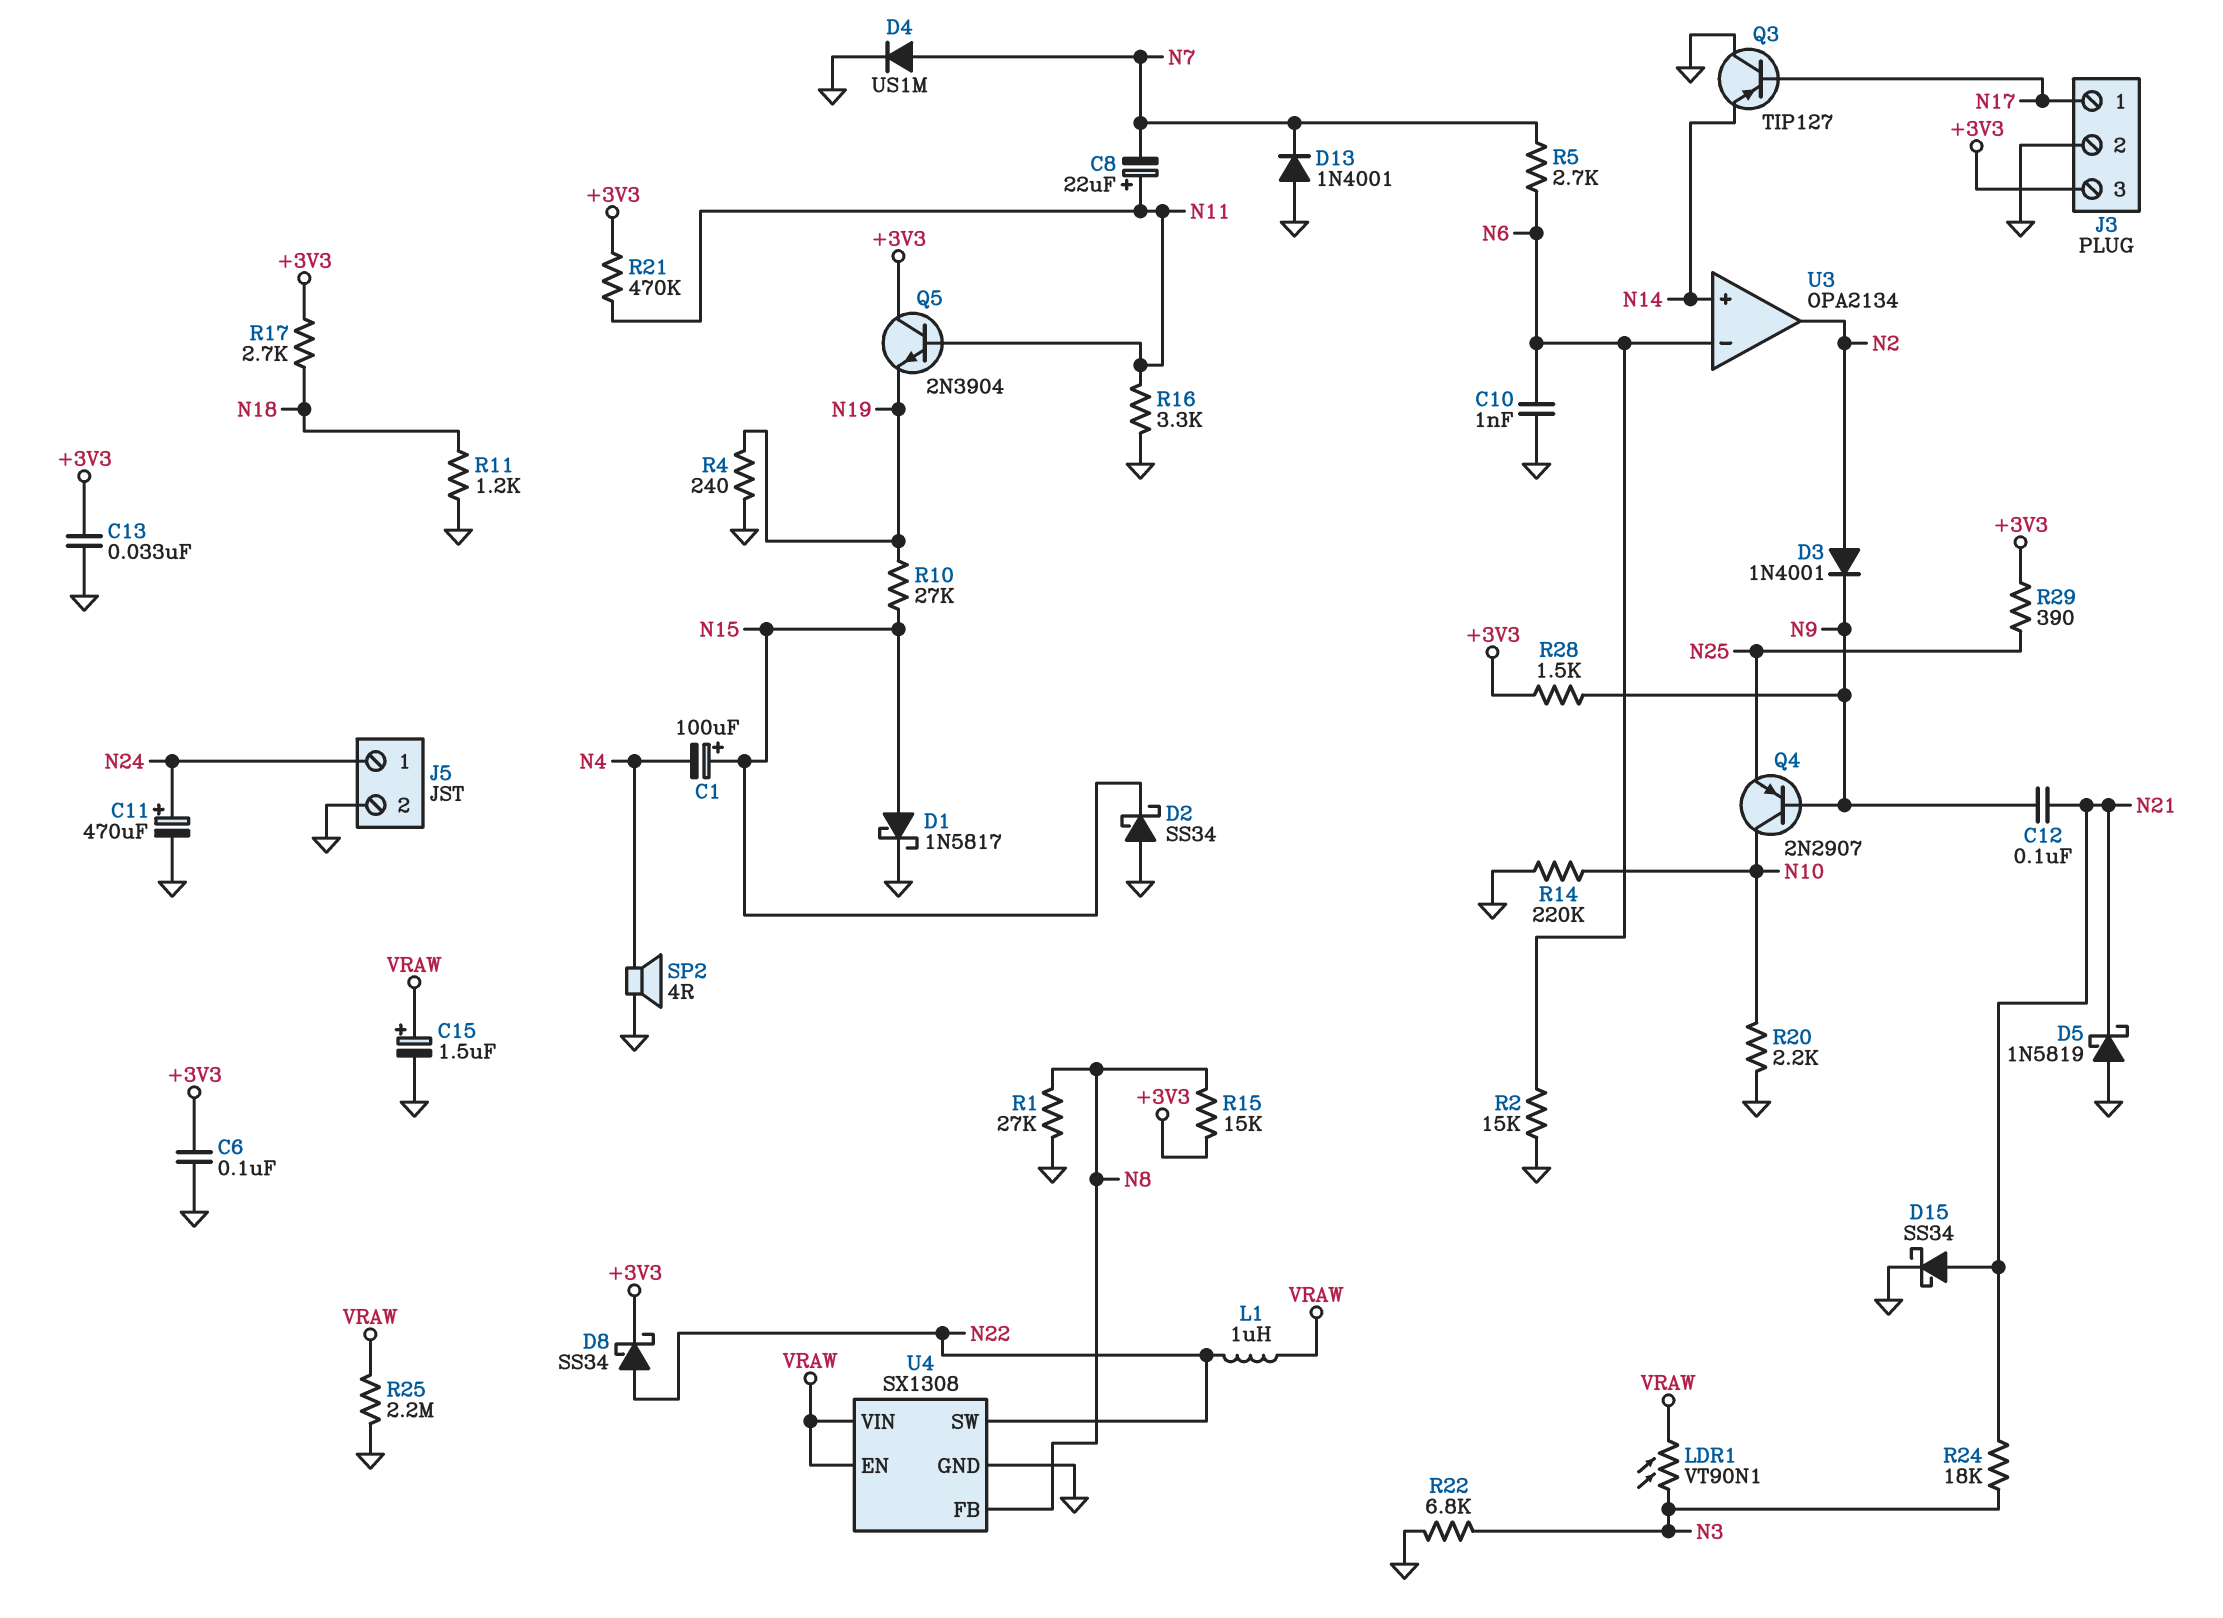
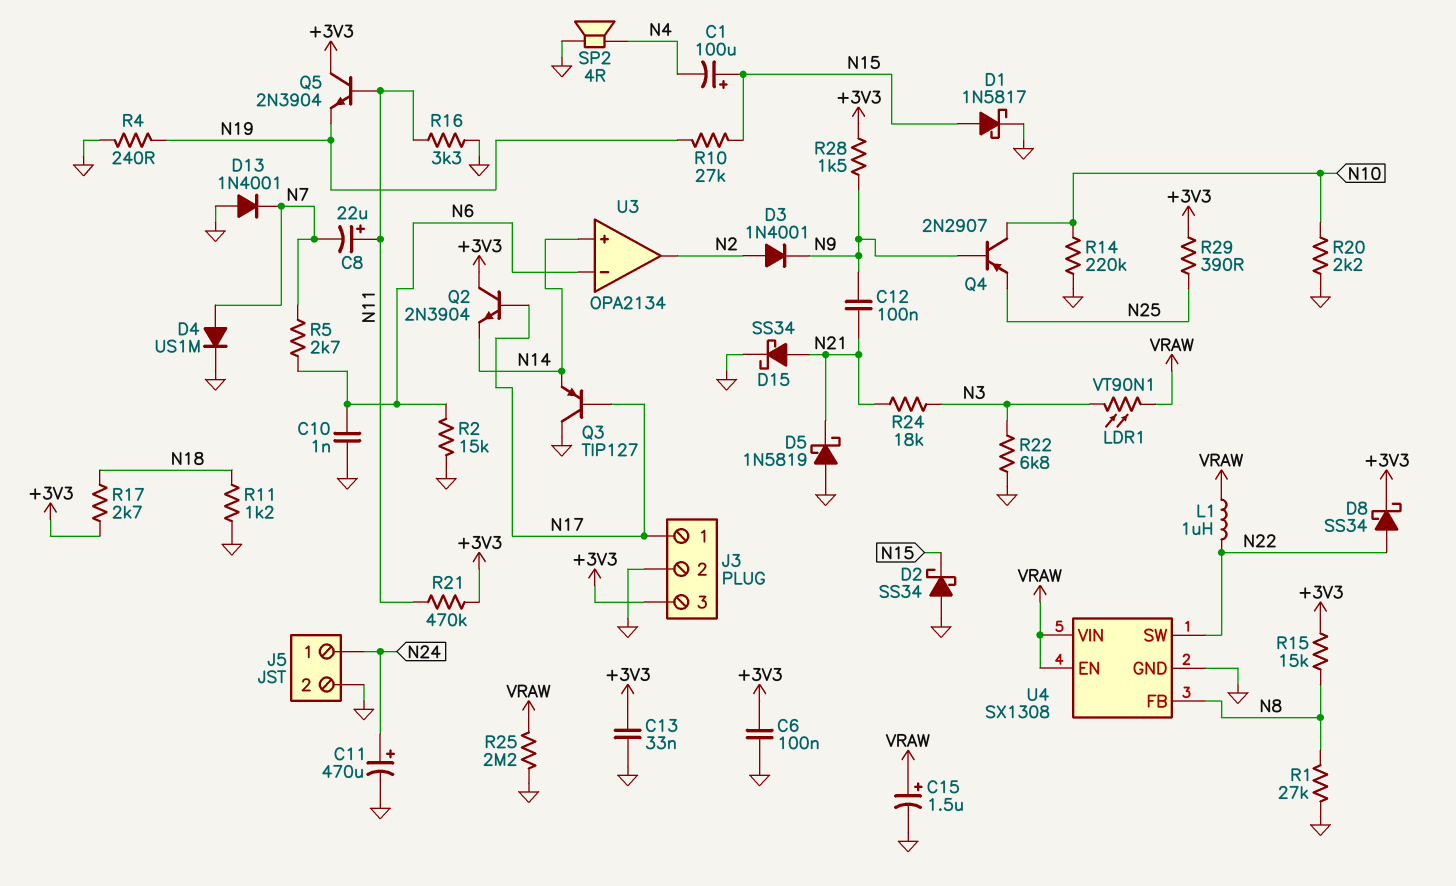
Q2: none -> NPN 2N3904 (B N17, C +3V3, E N14)

